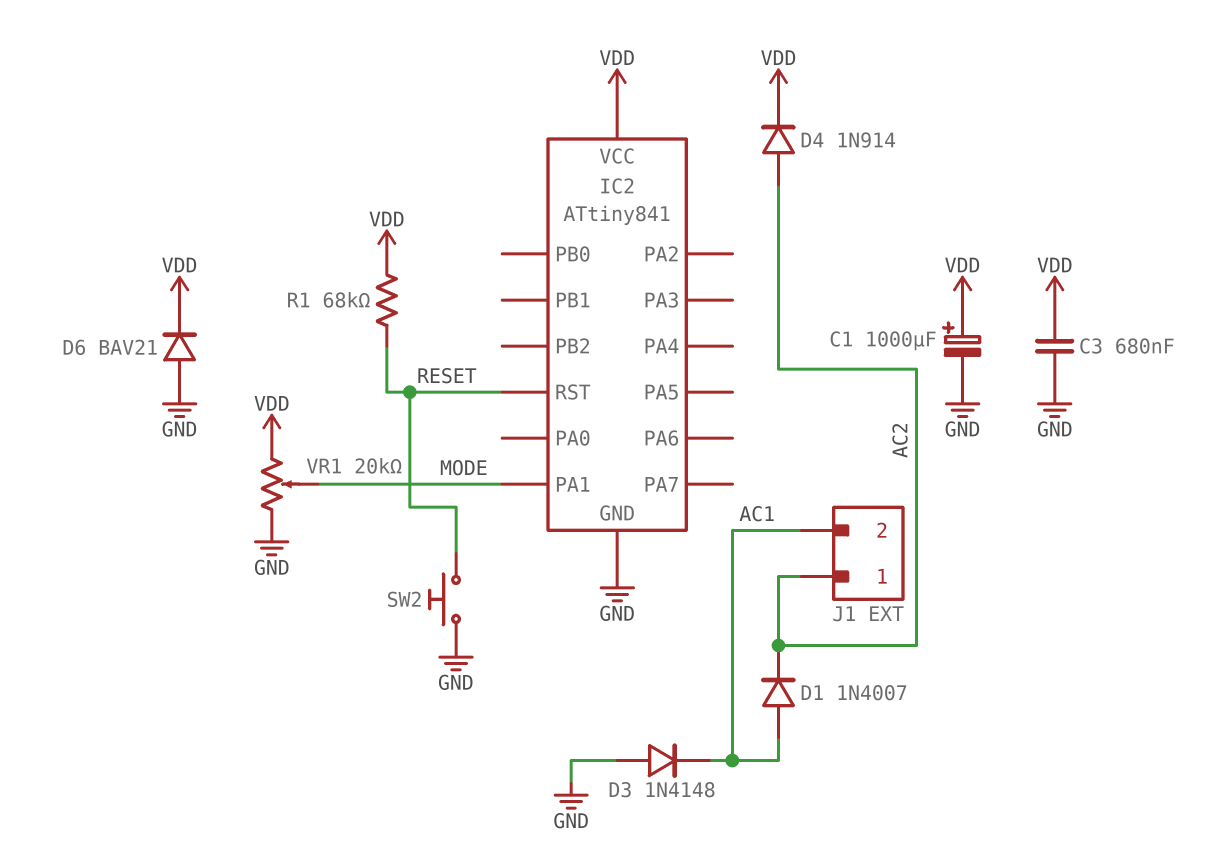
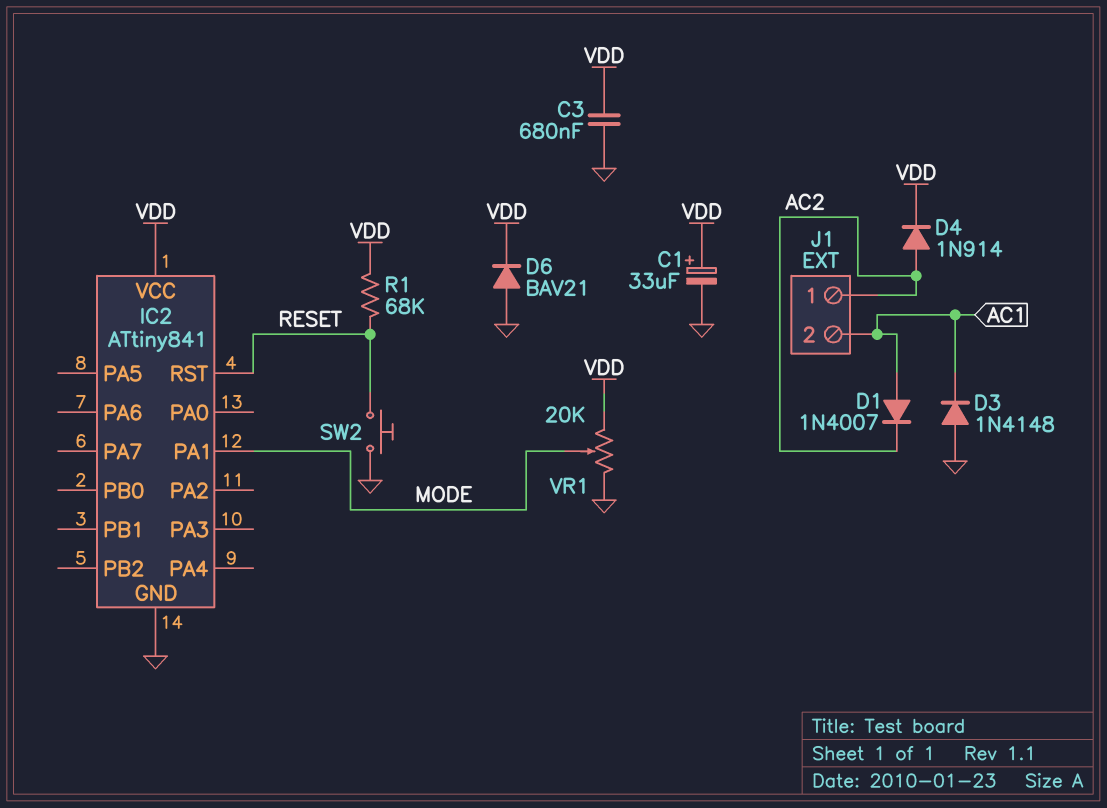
C1: 1000uF (plus VDD, minus GND) -> 33uF (plus VDD, minus GND)

